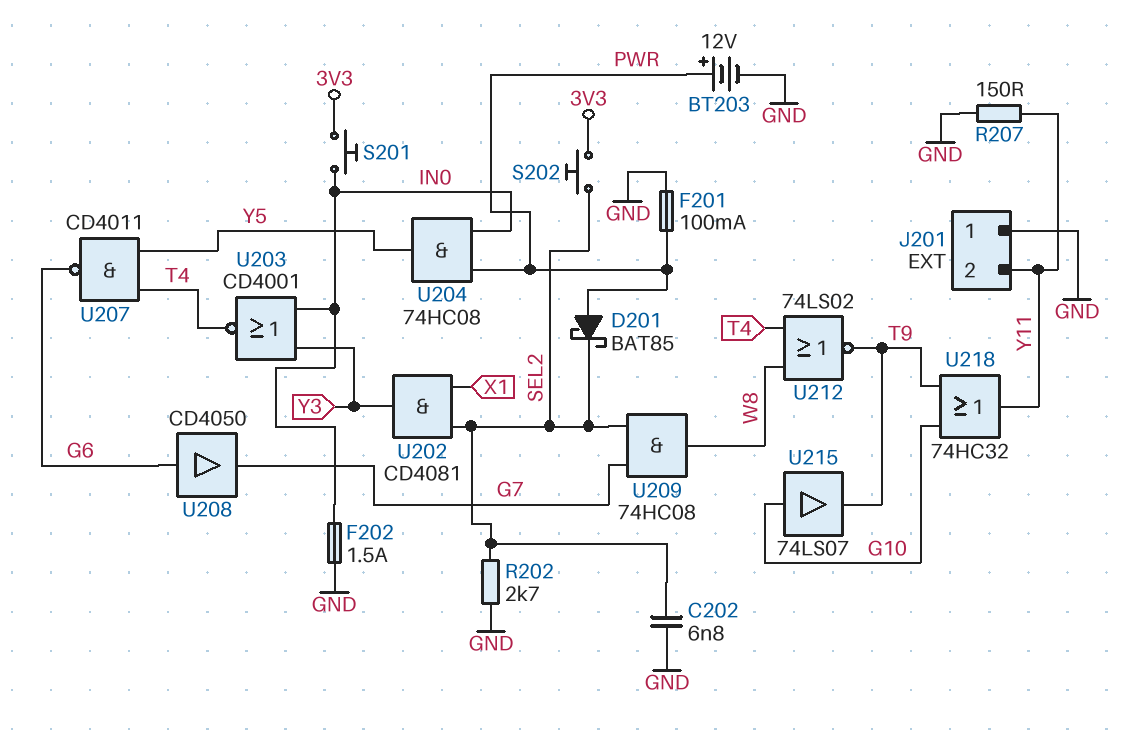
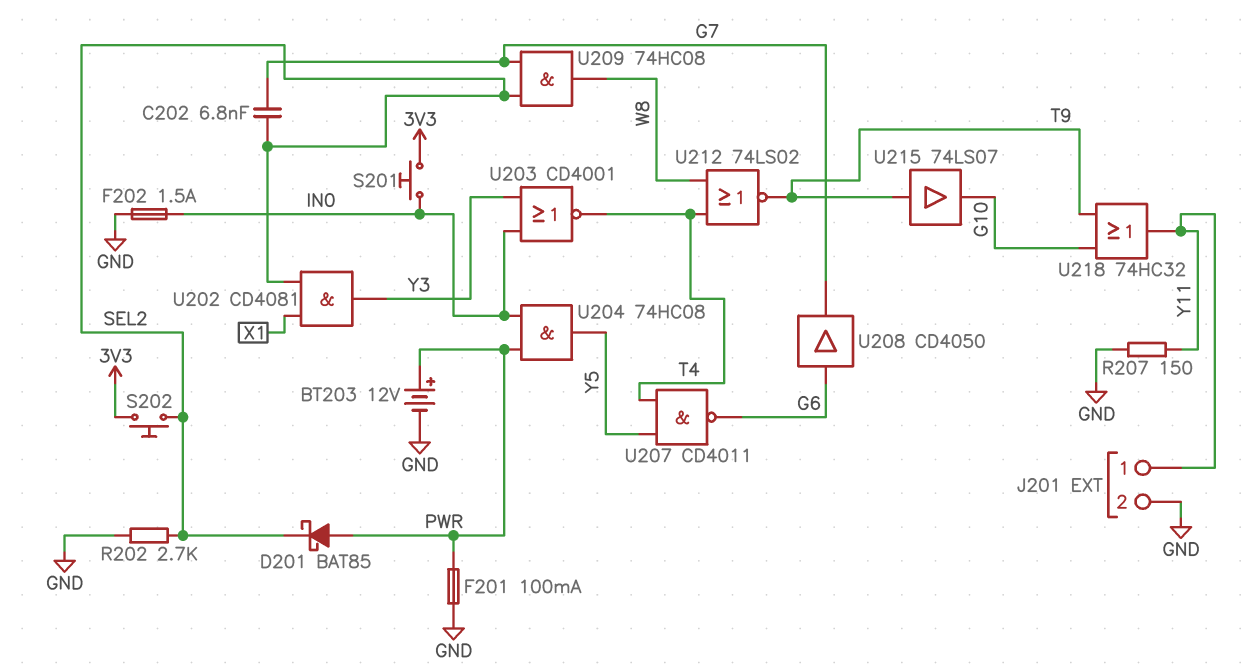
C202: 6.8nF (GND, SEL2) -> 6.8nF (G7, SEL2)
J201 pin 1: GND -> Y11
J201 pin 2: Y11 -> GND
U215: buffer 74LS07 (in G10, out T9) -> buffer 74LS07 (in T9, out G10)

